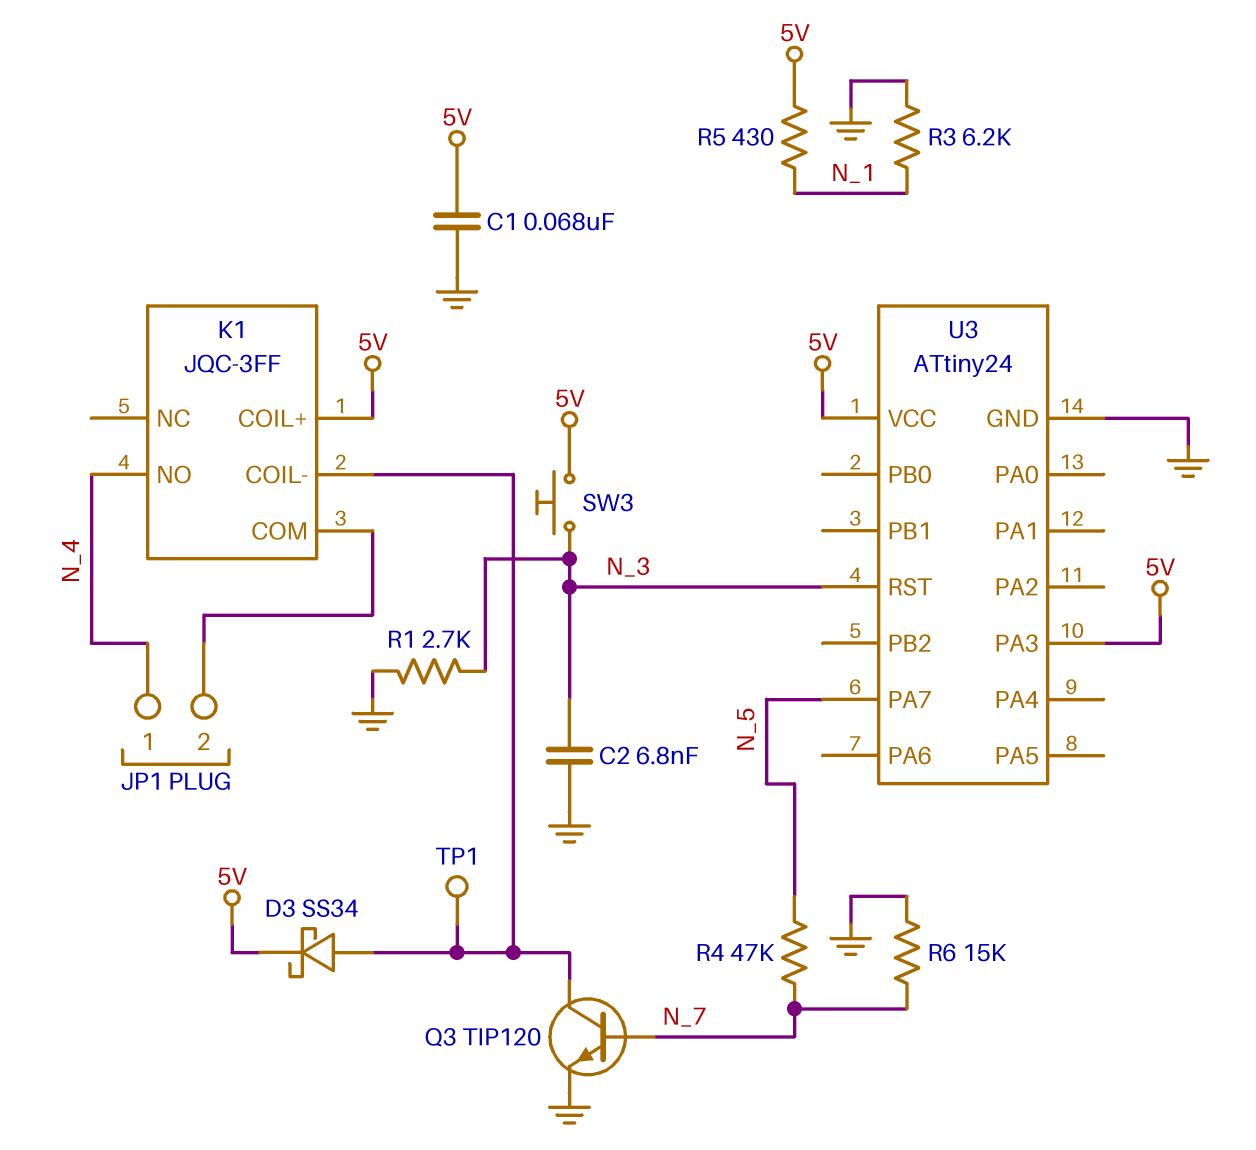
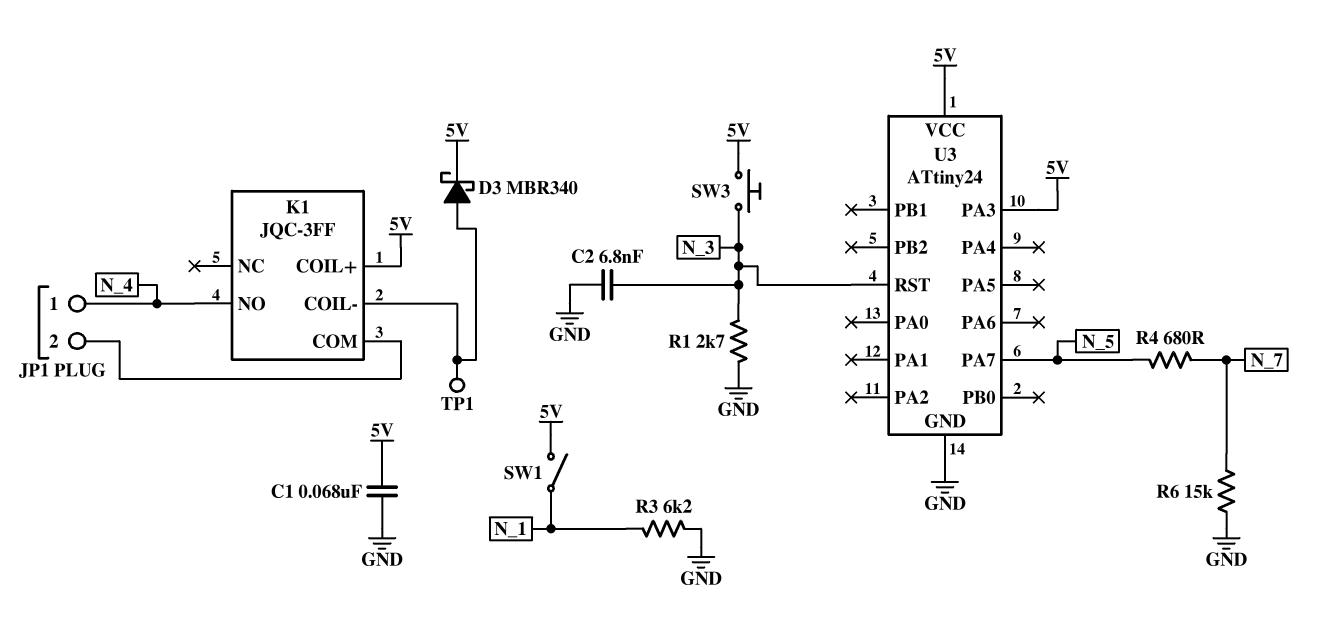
D3: schottky SS34 (A K1/COIL-, K 5V) -> schottky MBR340 (A K1/COIL-, K 5V)
Q3: NPN TIP120 (B N_7, C K1/COIL-, E GND) -> none
R4: 47k (N_5, N_7) -> 680 (N_5, N_7)
R5: 430 (5V, N_1) -> none
SW1: none -> switch (5V, N_1)

